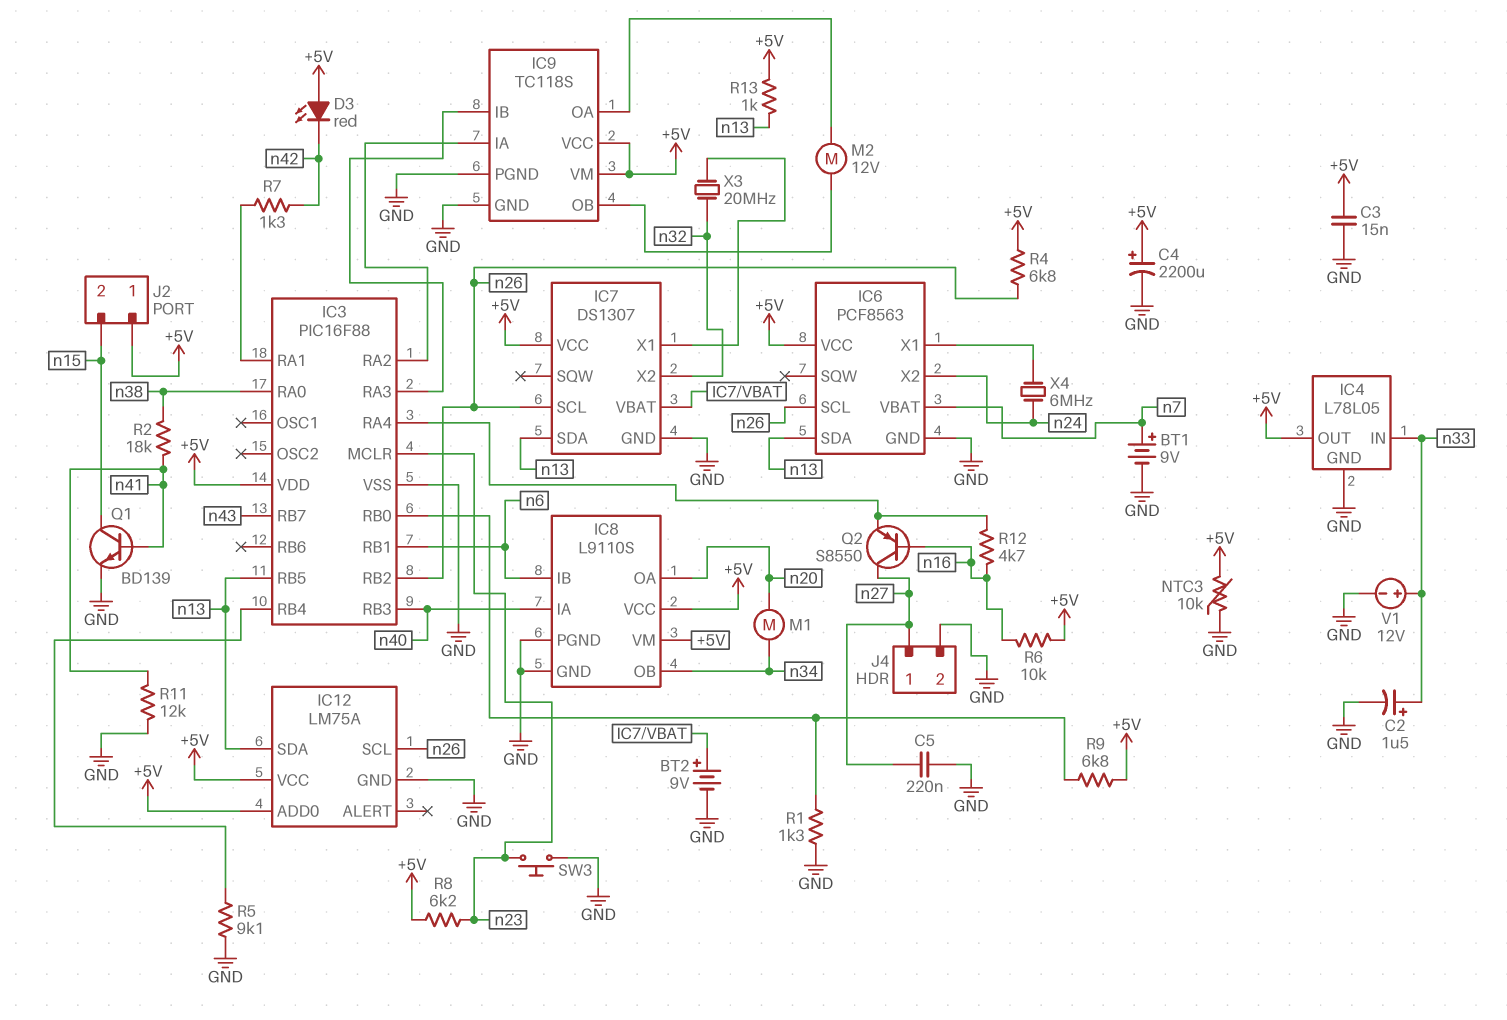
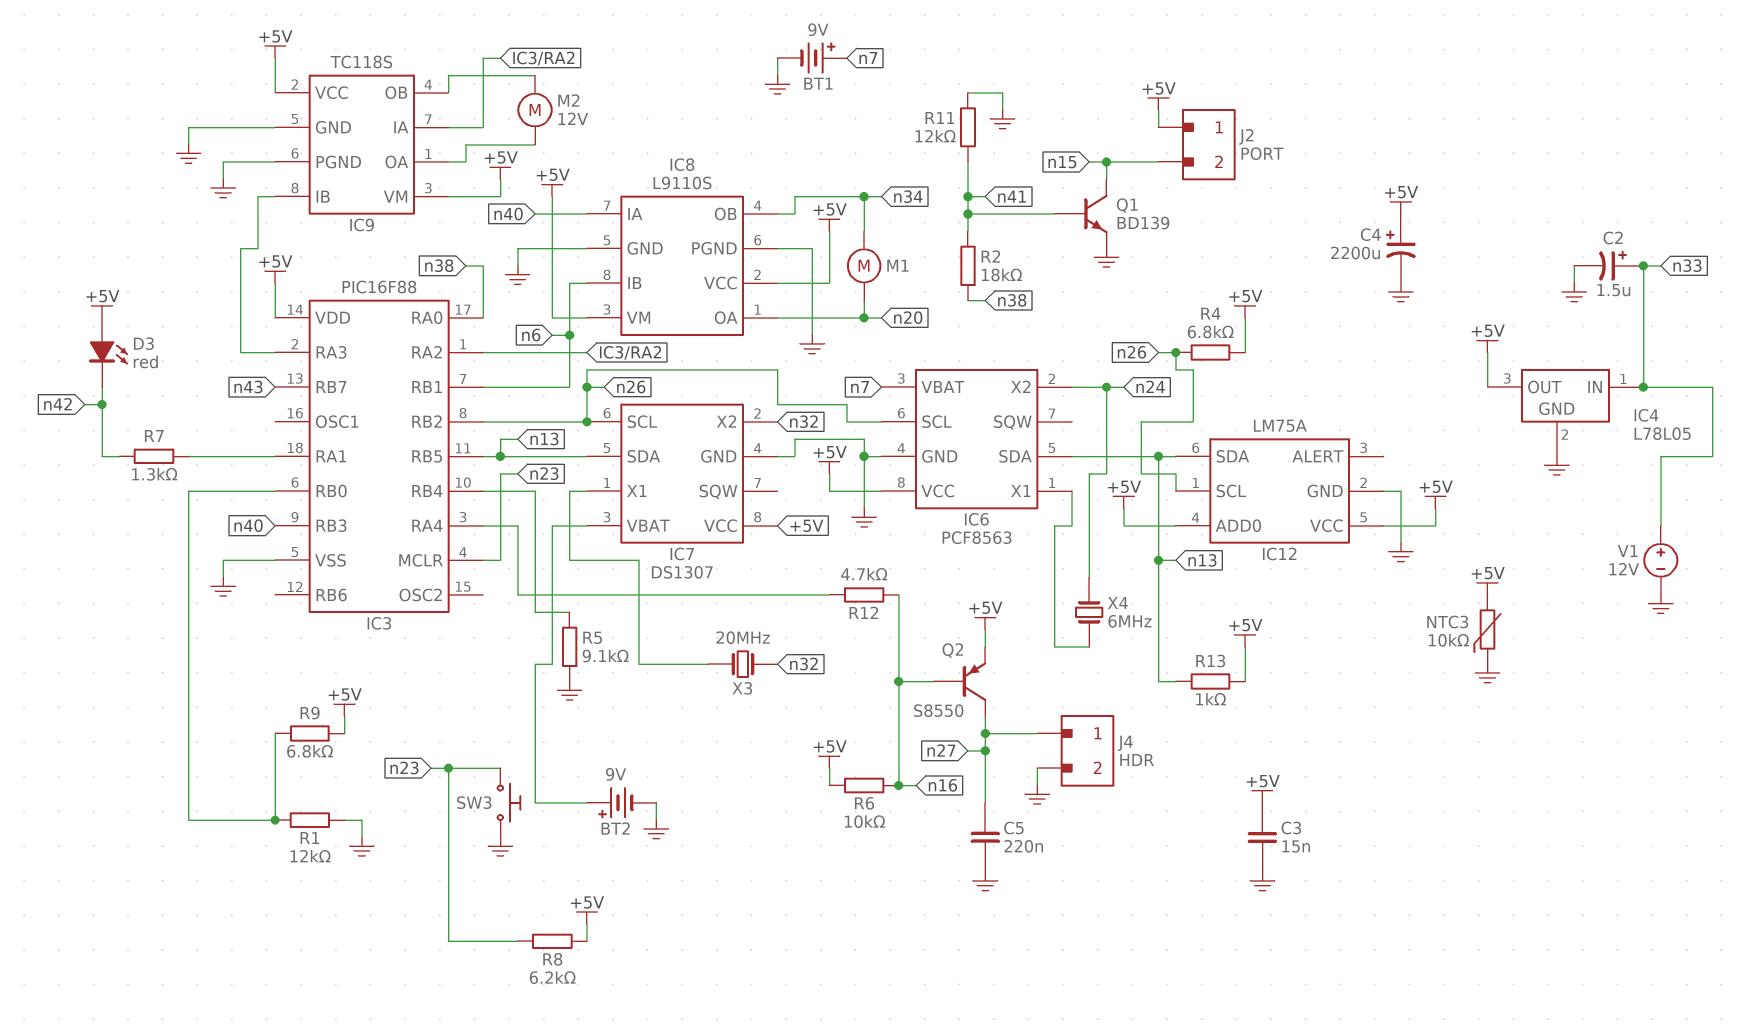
Q2: PNP S8550 (B n16, C n27, E IC3/RA4) -> PNP S8550 (B n16, C n27, E +5V)
R1: 1.3k (GND, IC3/RB0) -> 12k (GND, IC3/RB0)

